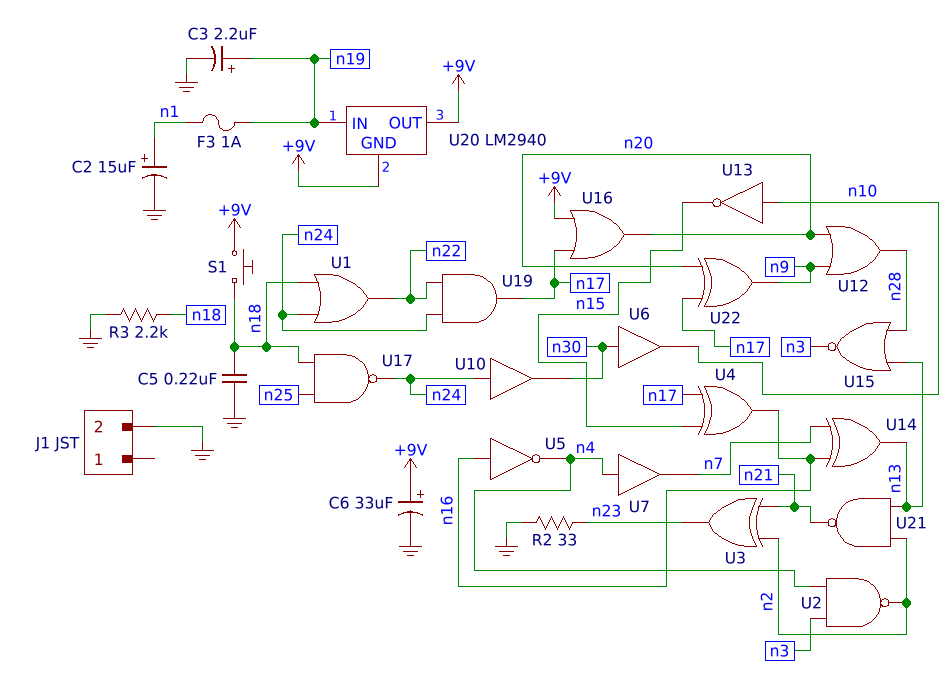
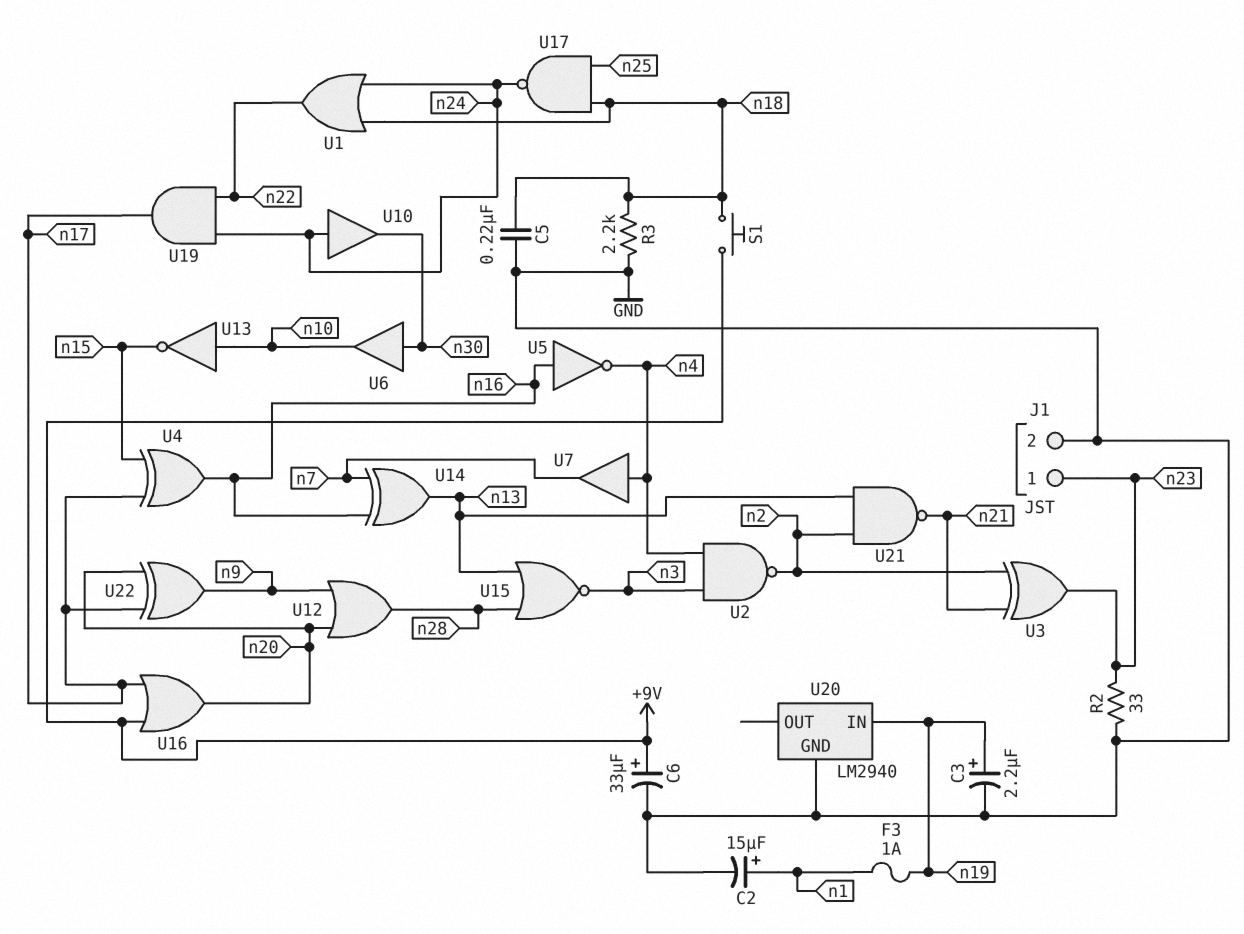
J1 pin 1: none -> n23
U20 pin GND: +9V -> GND
U20 pin OUT: +9V -> none

